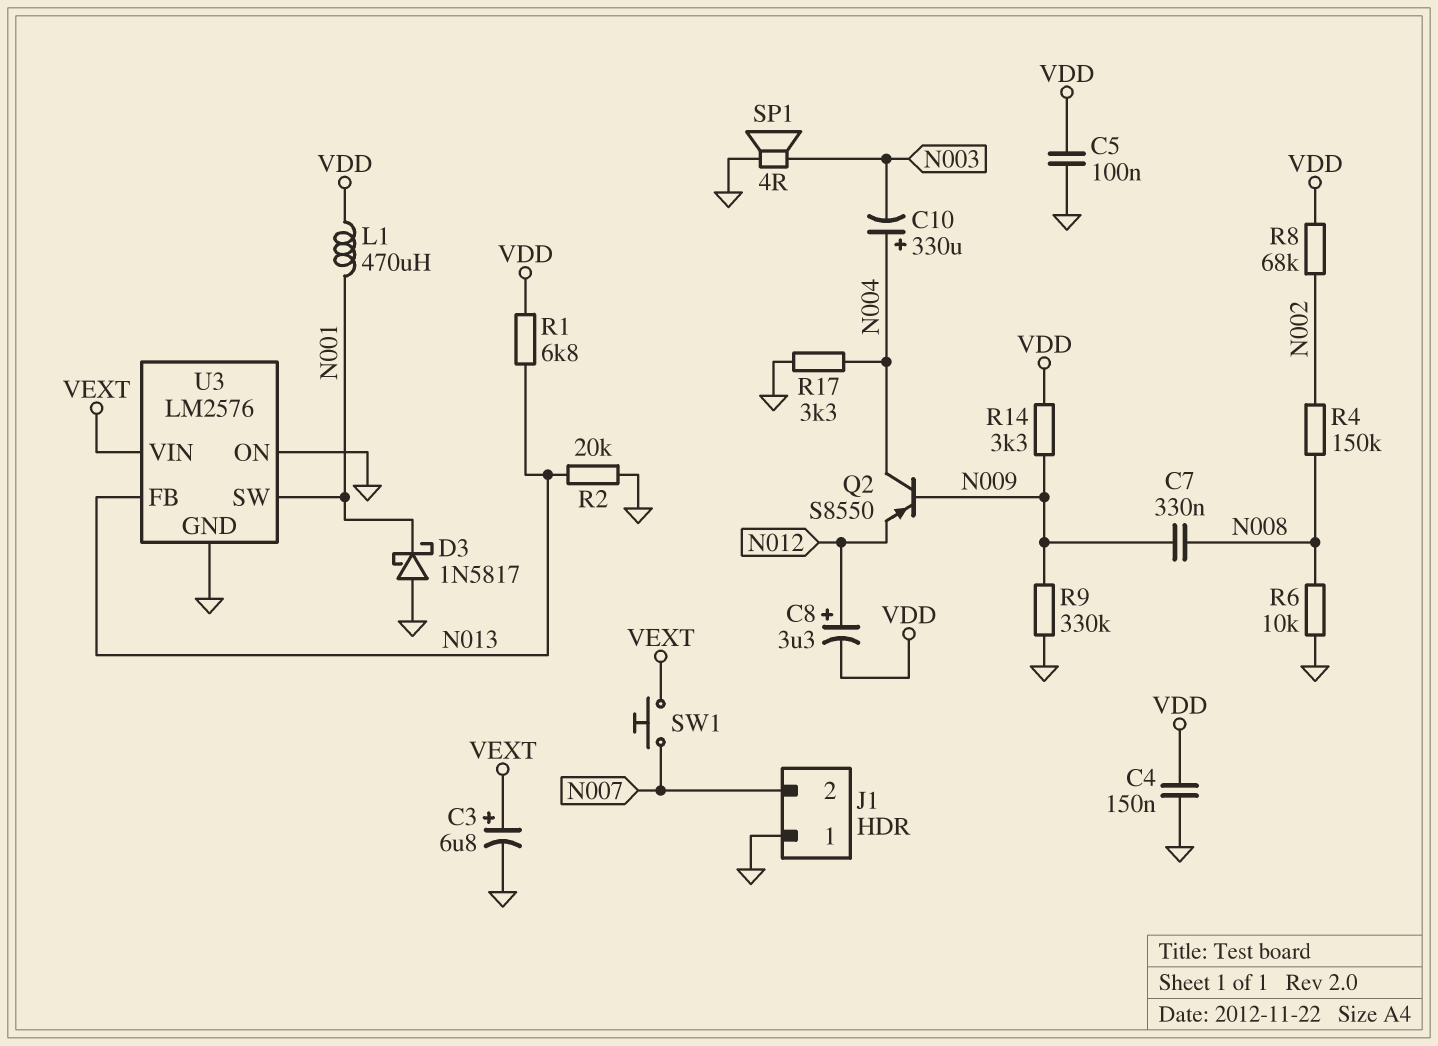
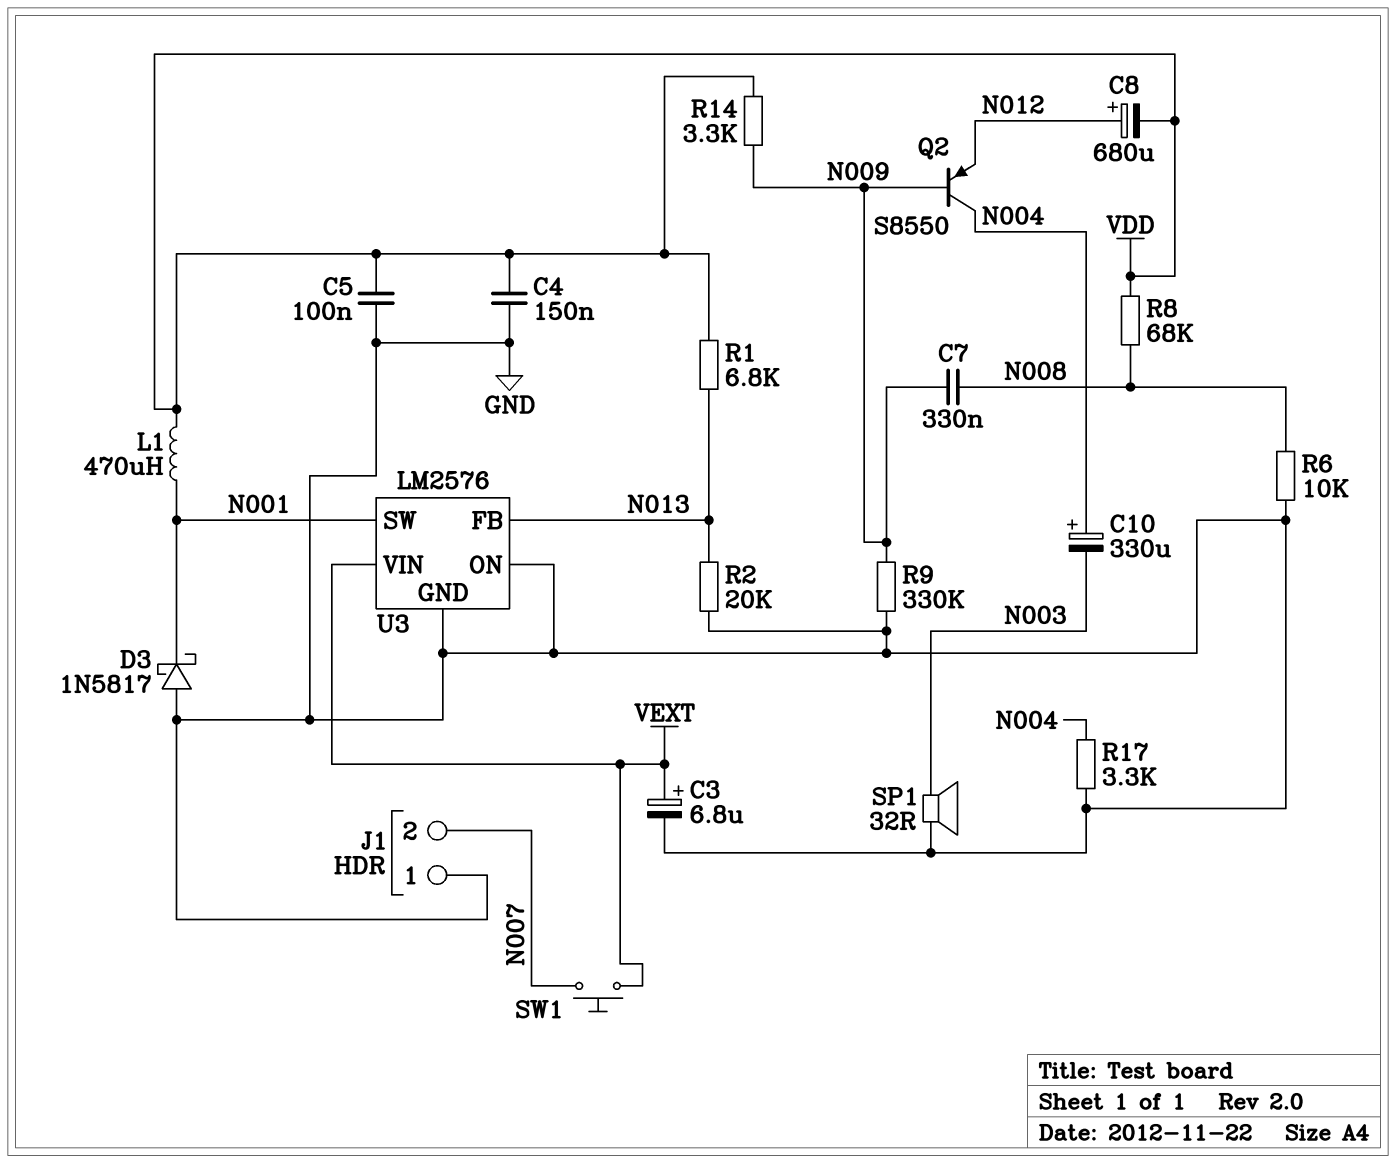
C8: 3.3uF (plus N012, minus VDD) -> 680uF (plus N012, minus VDD)
R4: 150k (N002, N008) -> none
R8: 68k (N002, VDD) -> 68k (N008, VDD)
SP1: speaker 4R (GND, N003) -> speaker 32R (GND, N003)

